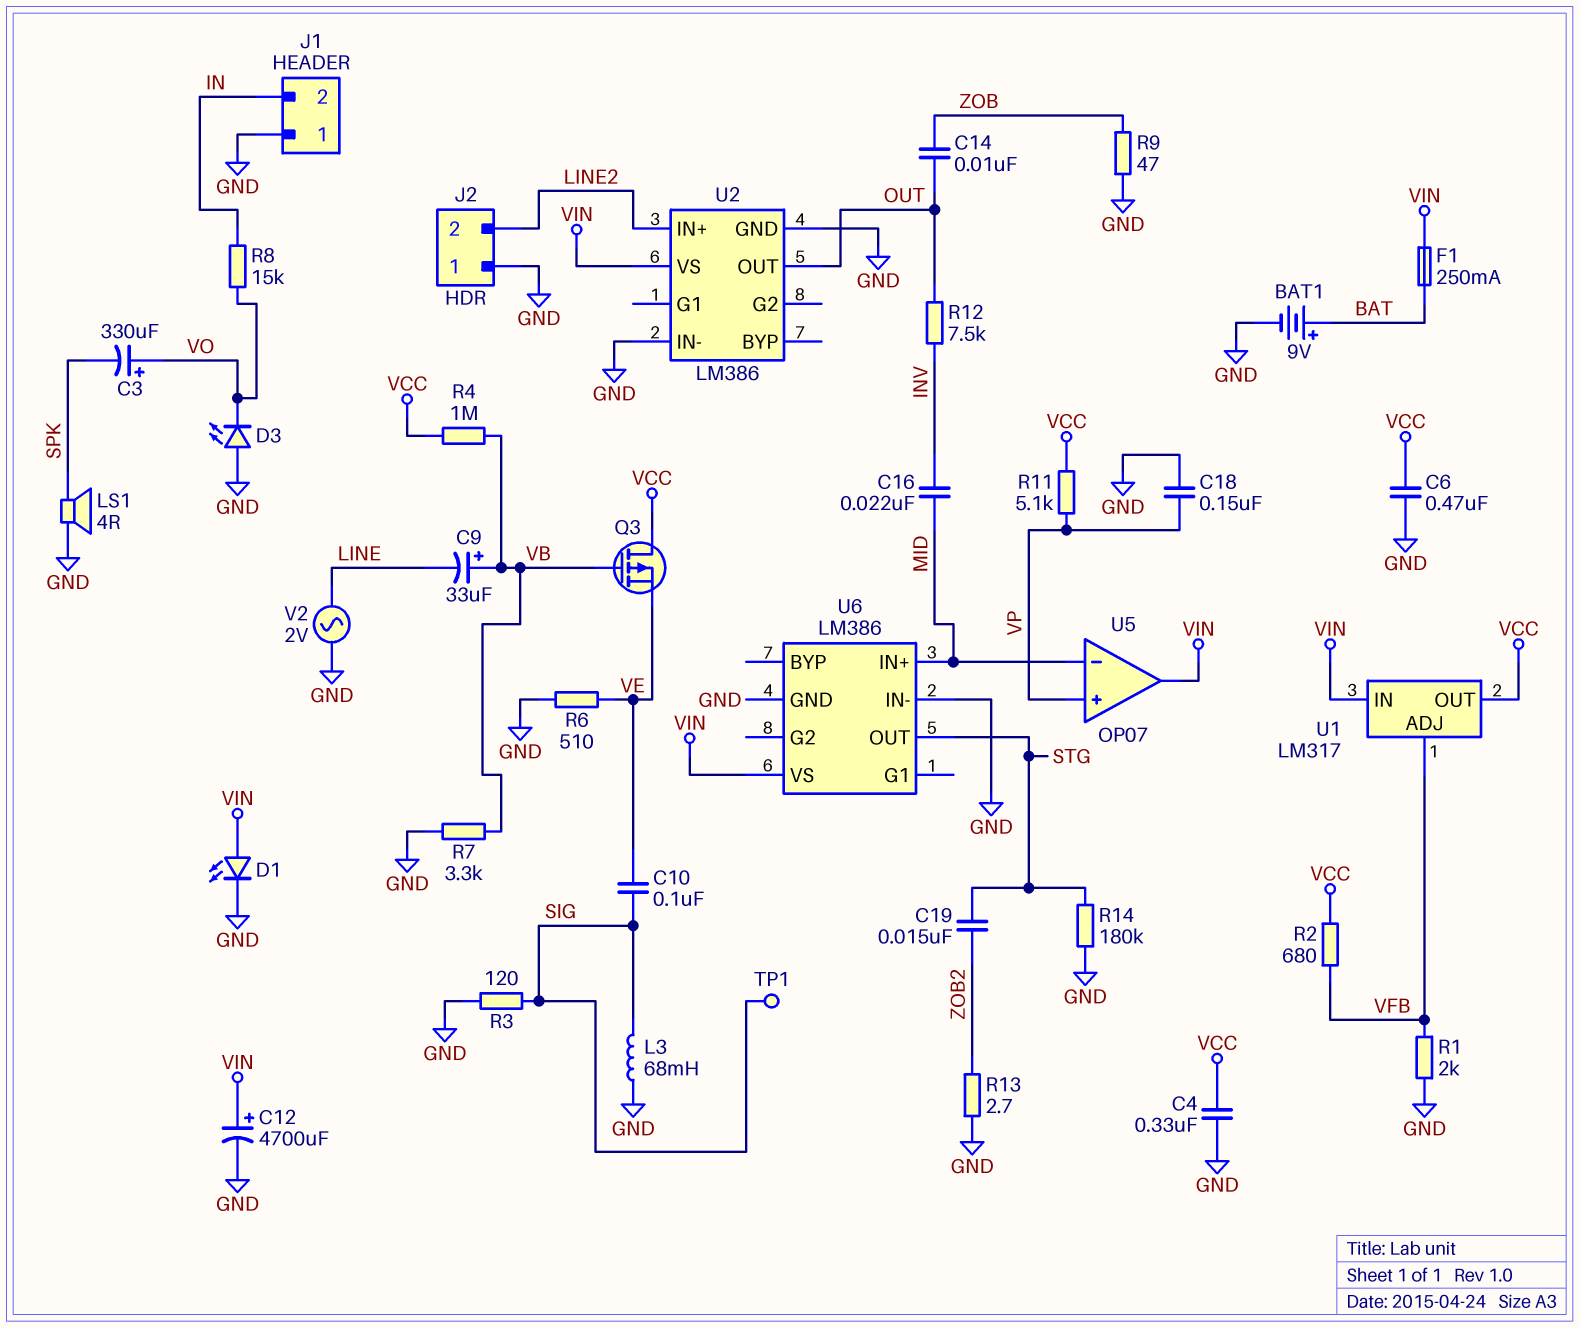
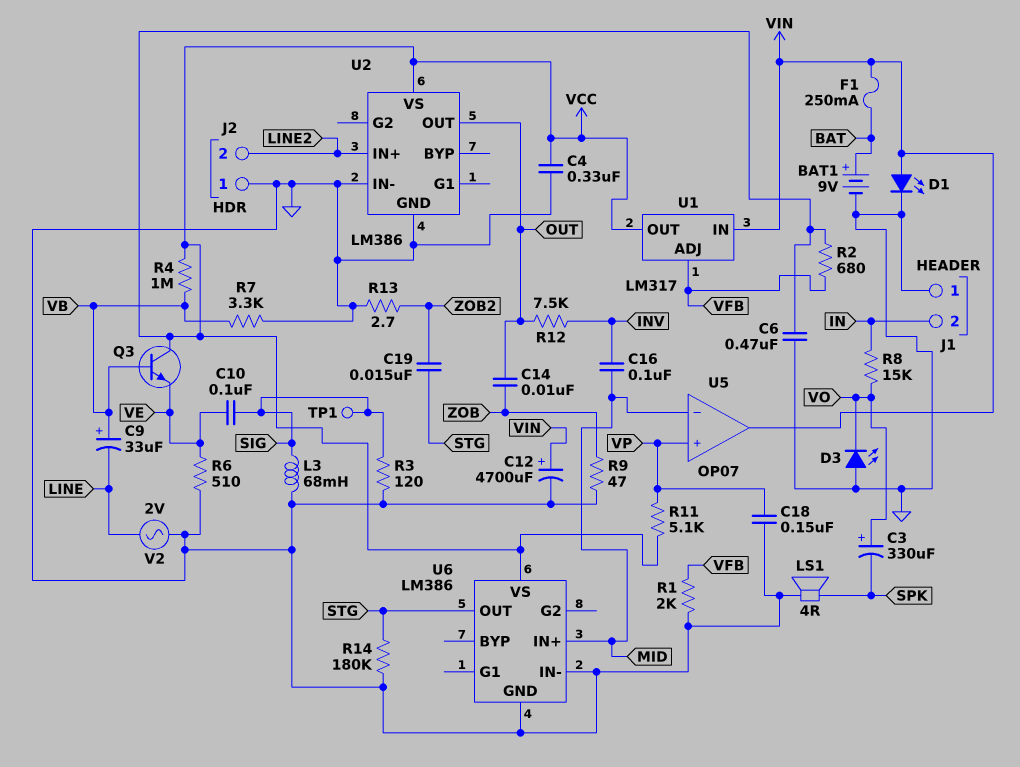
C16: 22nF (INV, MID) -> 100nF (INV, MID)
Q3: PMOS (G VB, D VCC, S VE) -> NPN (B VB, C VCC, E VE)
U2 pin VS: VIN -> VCC
U6 pin VS: VIN -> VCC

